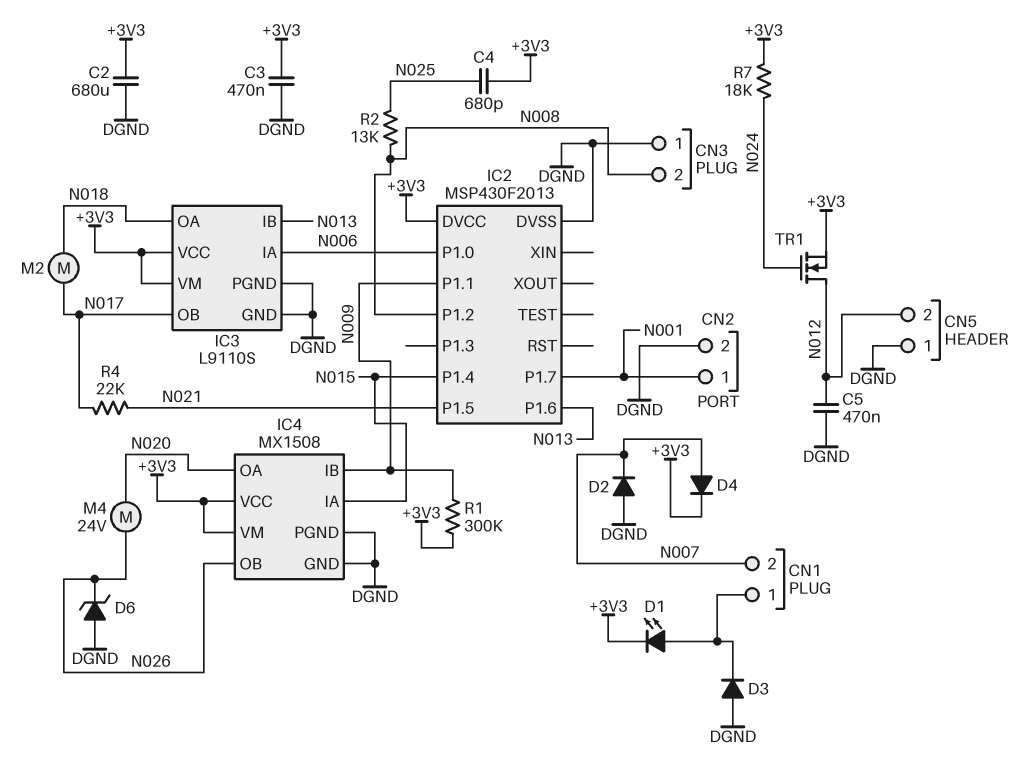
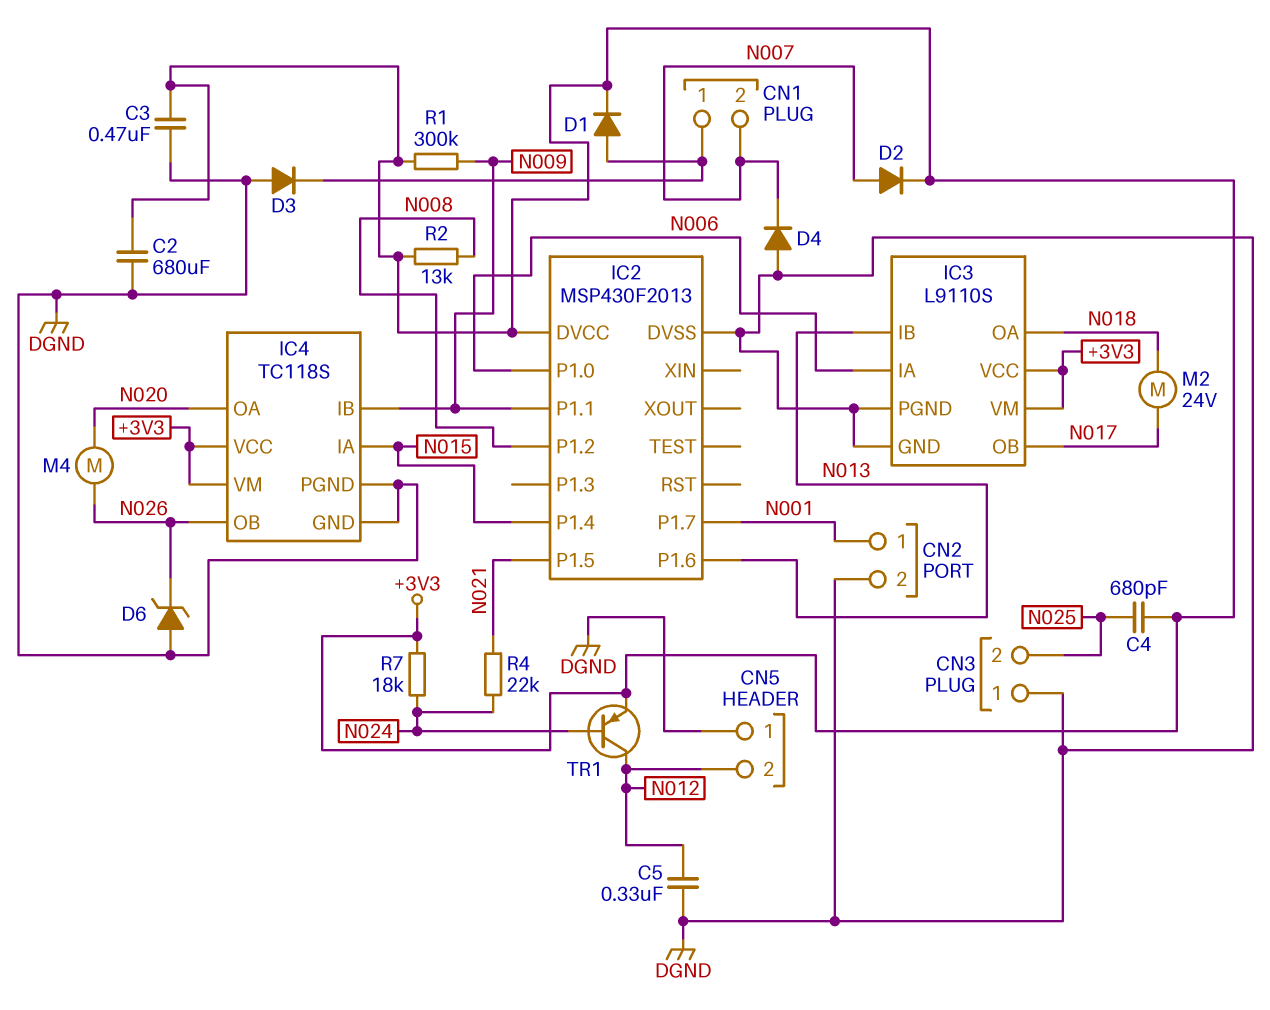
C5: 470nF (DGND, N012) -> 330nF (DGND, N012)
CN3 pin 2: N008 -> N025
D1: LED (A CN1/1, K +3V3) -> diode (A CN1/1, K +3V3)
D2: diode (A DGND, K N007) -> diode (A N007, K +3V3)
D4: diode (A N007, K +3V3) -> diode (A DGND, K N007)
IC4: MX1508 -> TC118S
M2: motor (N017, N018) -> motor 24V (N017, N018)
M4: motor 24V (N020, N026) -> motor (N020, N026)
R2: 13k (N008, N025) -> 13k (+3V3, N008)
R4: 22k (N017, N021) -> 22k (N021, N024)
TR1: NMOS (G N024, D N012, S +3V3) -> PNP (B N024, C N012, E +3V3)

